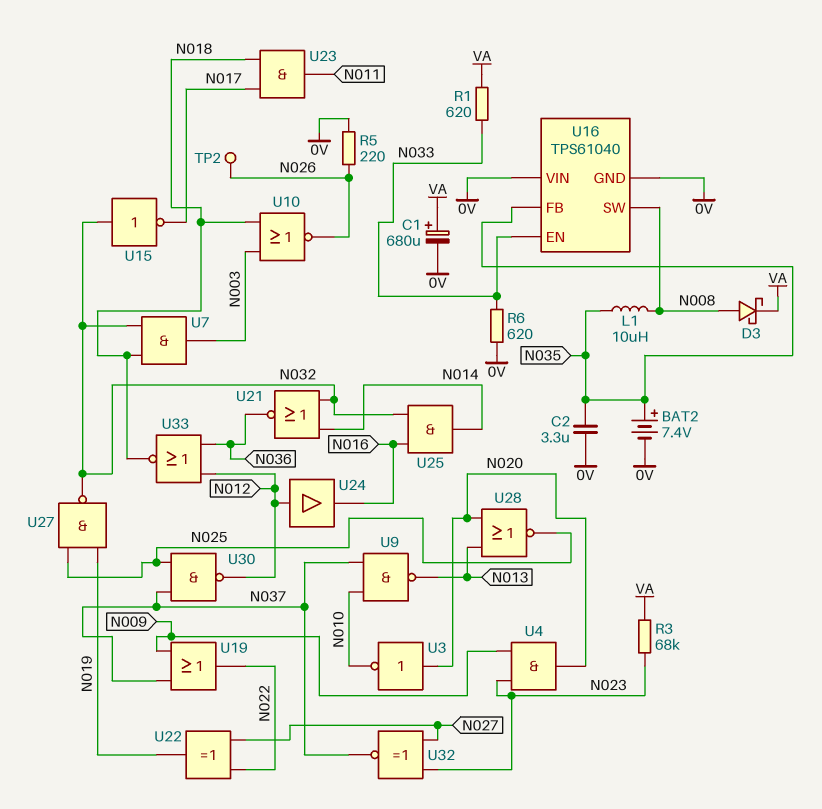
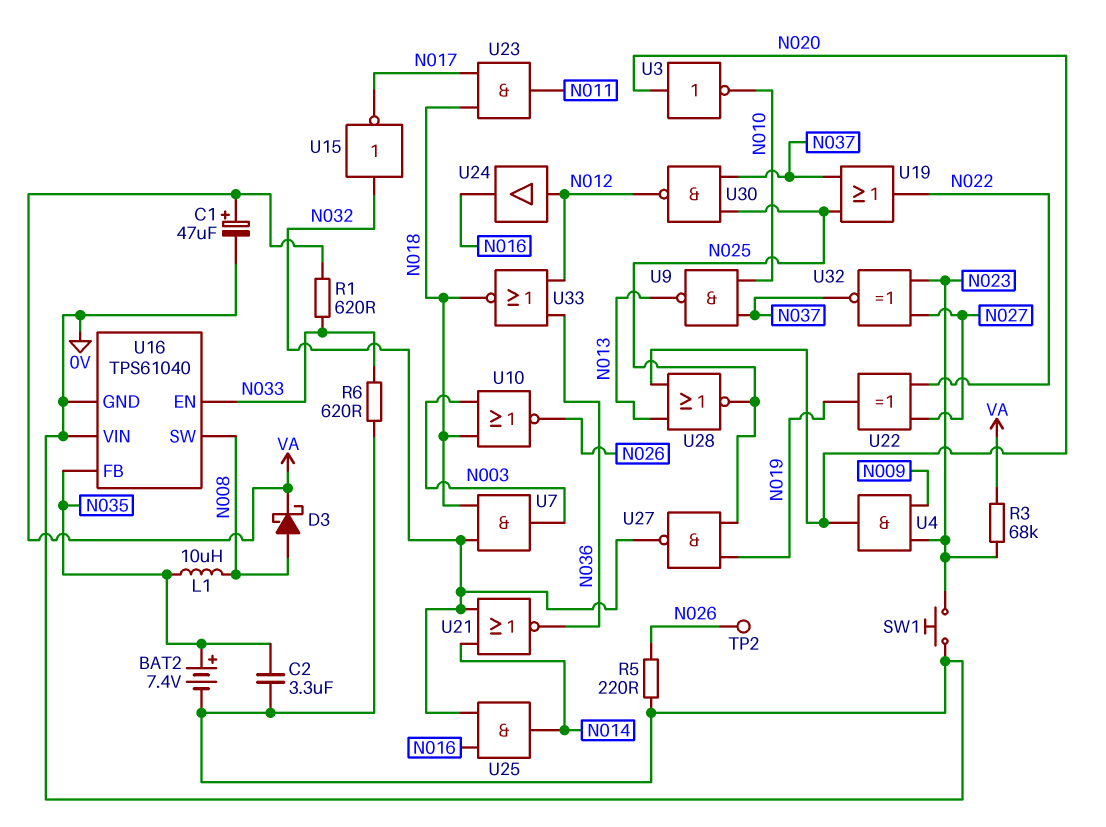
C1: 680uF (plus VA, minus 0V) -> 47uF (plus VA, minus 0V)
SW1: none -> button (0V, N023)
U19: OR (in N009, in N037, out N022) -> OR (in N025, in N037, out N022)

